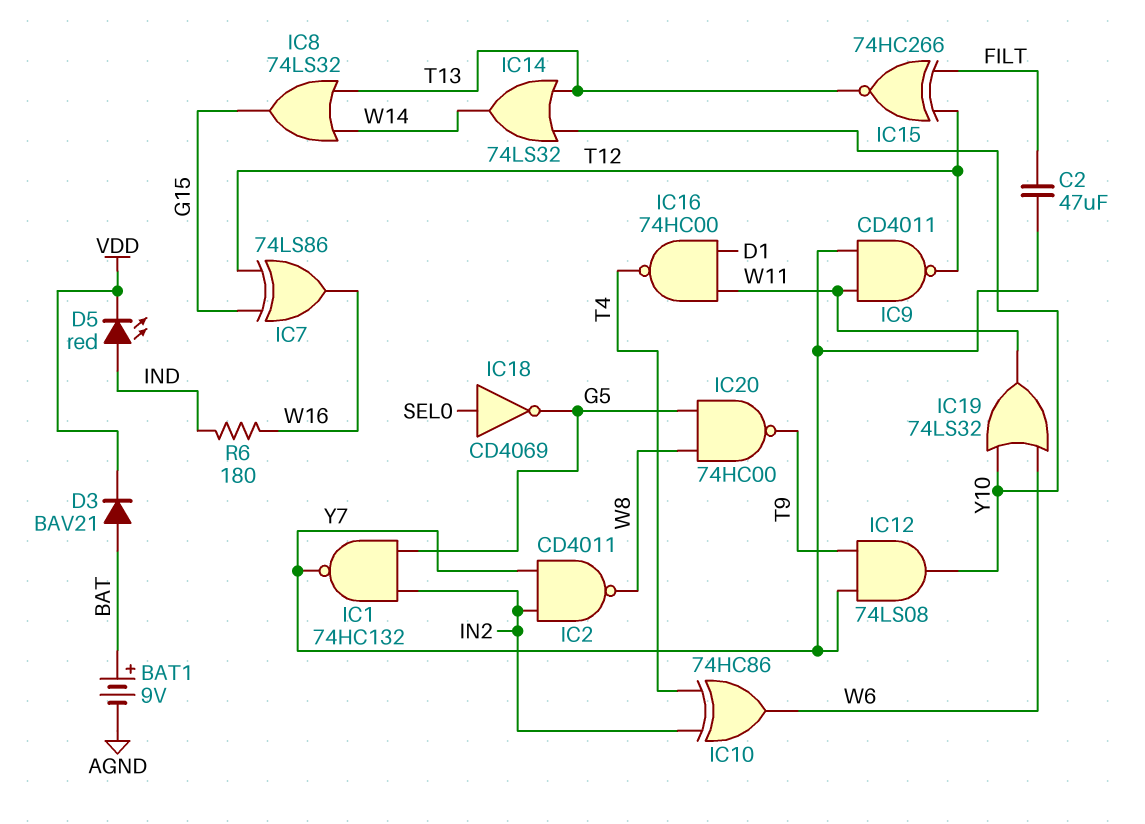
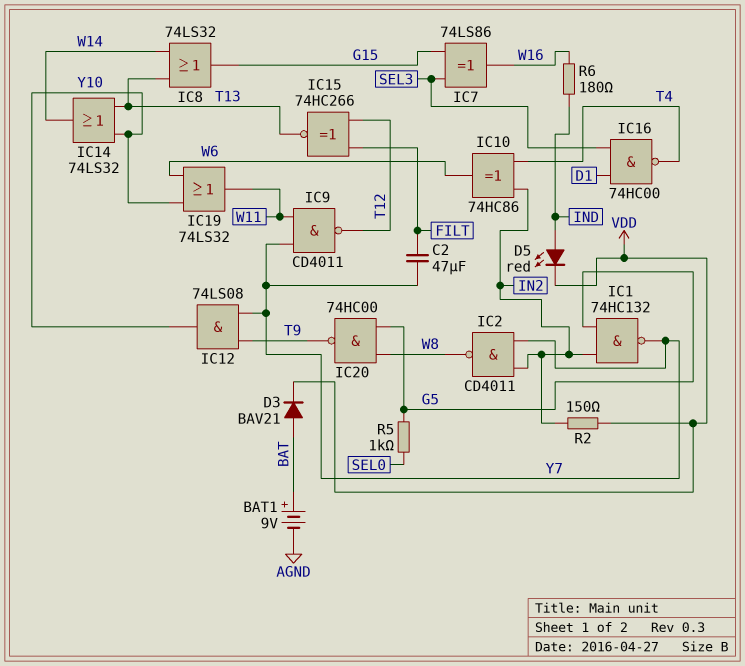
IC7: XOR 74LS86 (in G15, in T12, out W16) -> XOR 74LS86 (in G15, in SEL3, out W16)
IC16: NAND 74HC00 (in D1, in W11, out T4) -> NAND 74HC00 (in D1, in SEL3, out T4)
IC18: NOT CD4069 (in SEL0, out G5) -> none
R2: none -> 150 (IN2, VDD)
R5: none -> 1k (G5, SEL0)

